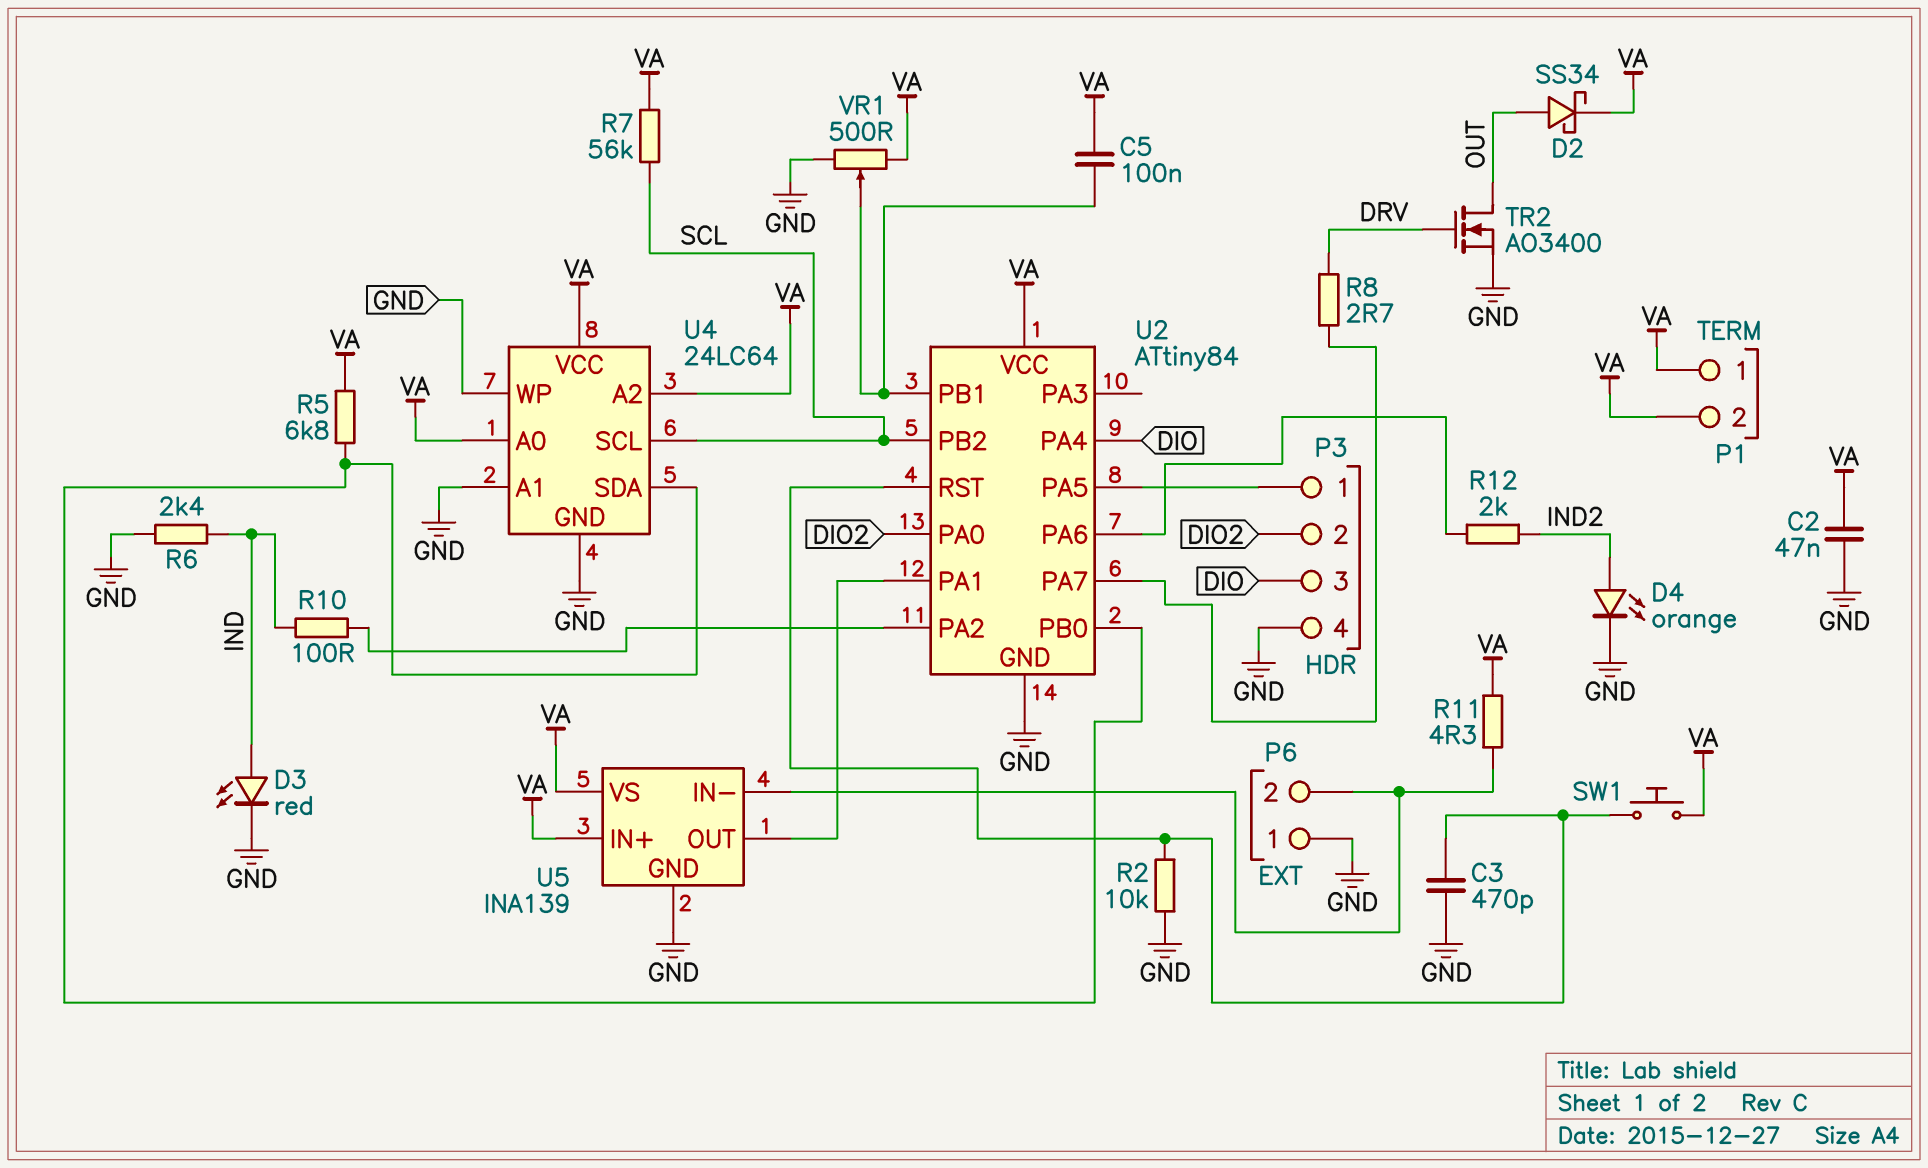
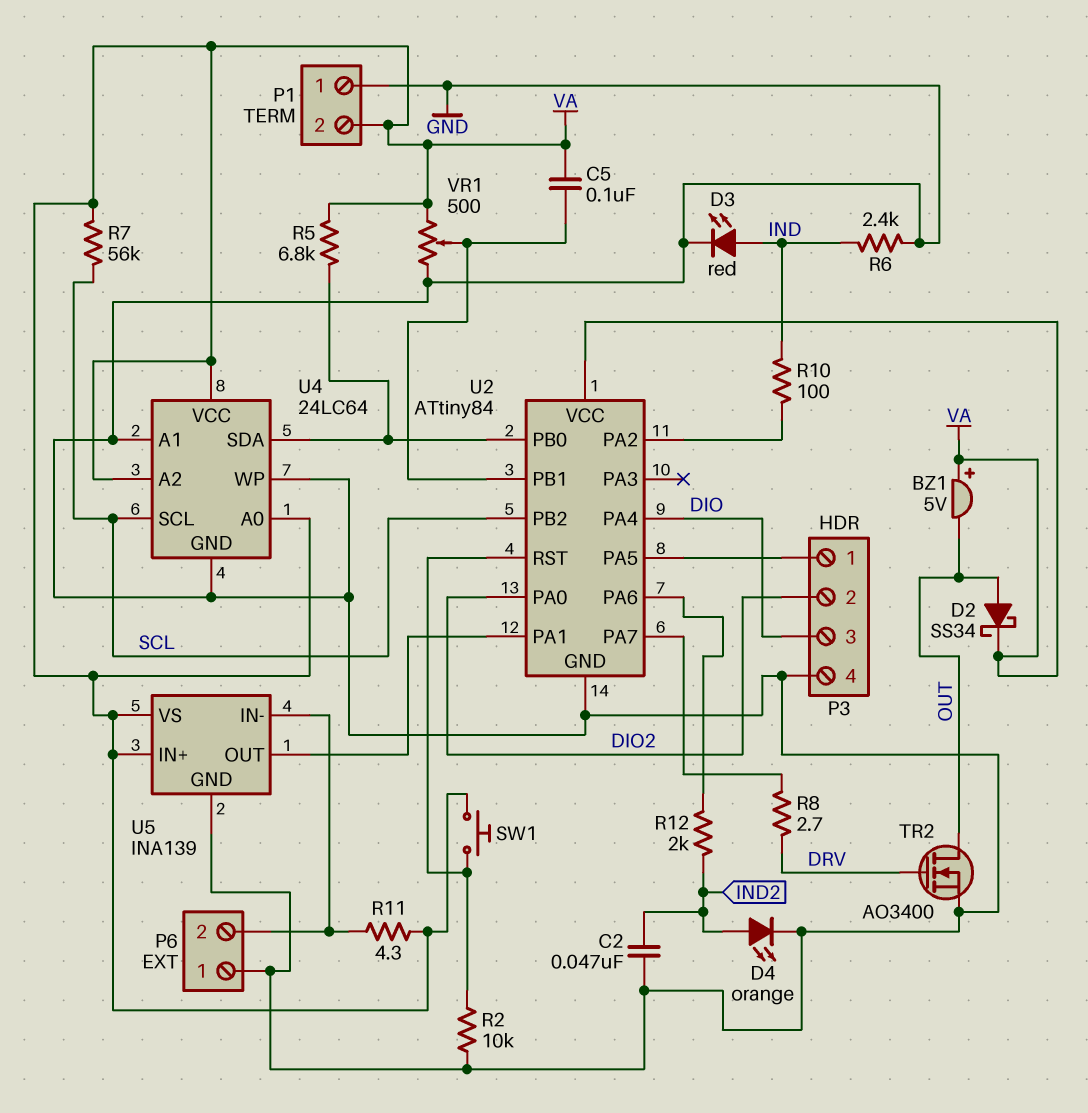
BZ1: none -> buzzer 5V (plus VA, minus OUT)
C2: 47nF (GND, VA) -> 47nF (GND, IND2)
C3: 470pF (GND, U2/RST) -> none
P1 pin 1: VA -> GND

